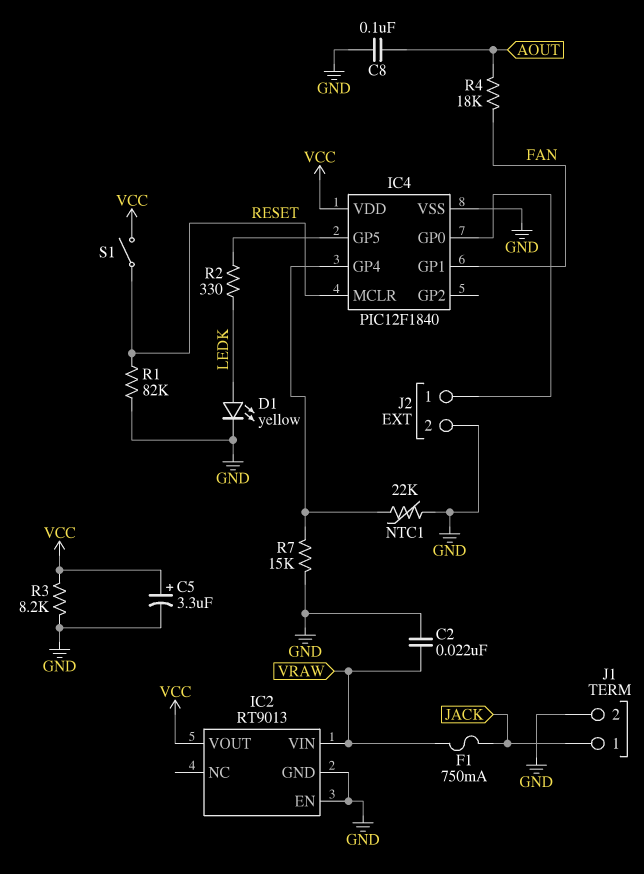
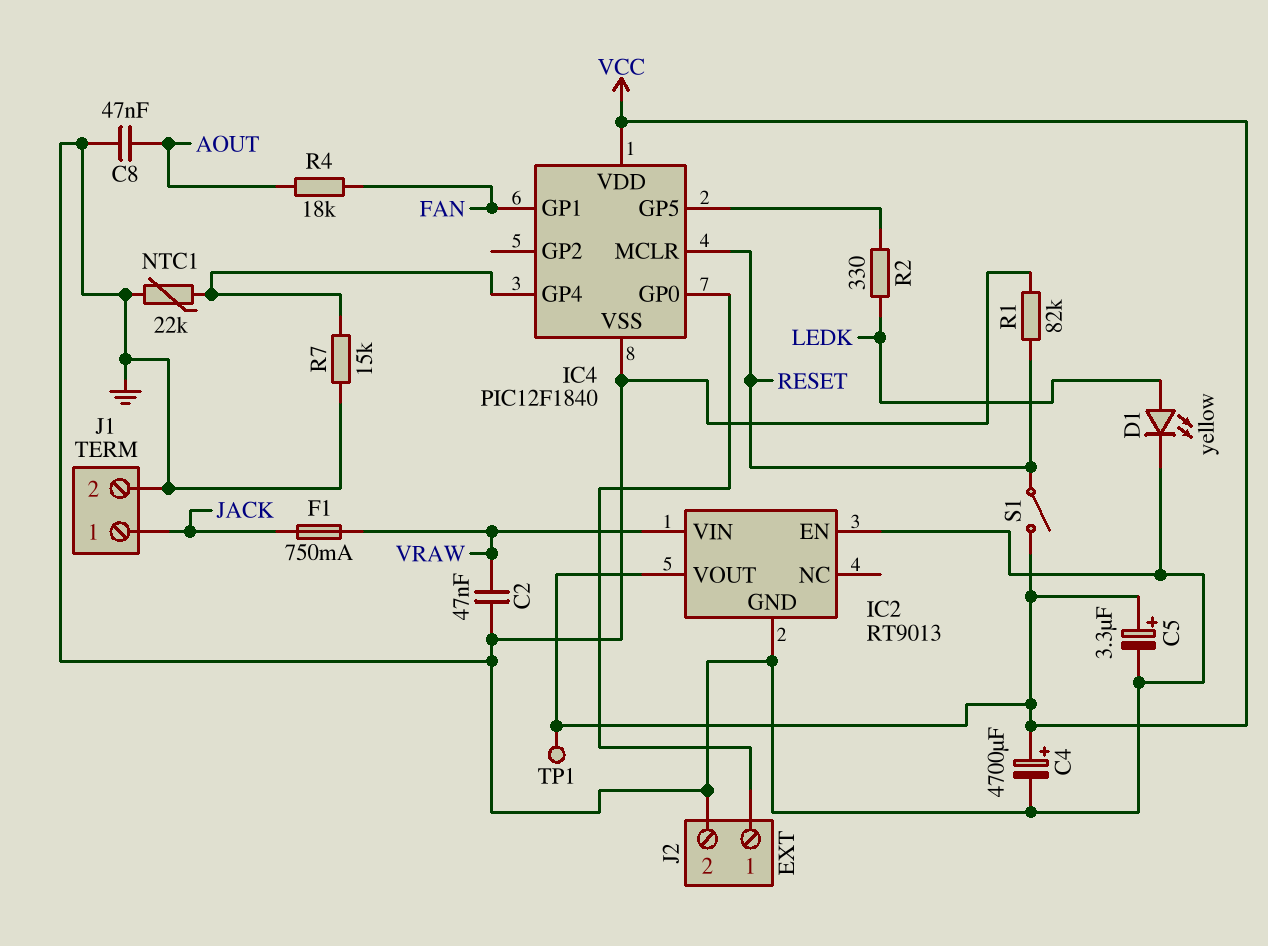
C2: 22nF (GND, VRAW) -> 47nF (GND, VRAW)
C4: none -> 4700uF (plus VCC, minus GND)
C8: 100nF (AOUT, GND) -> 47nF (AOUT, GND)
R3: 8.2k (GND, VCC) -> none
TP1: none -> test point (VCC)

